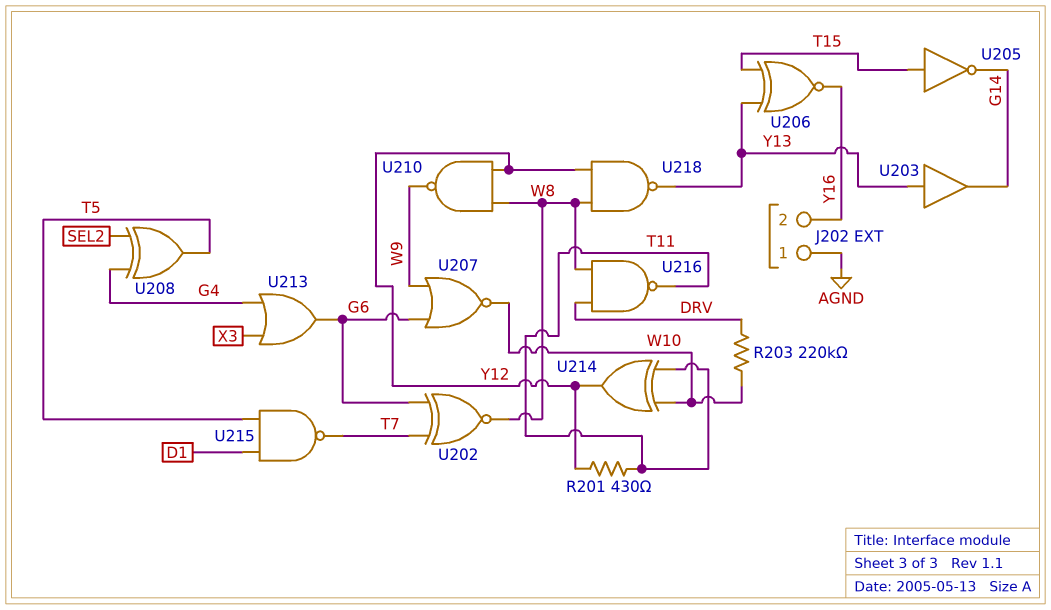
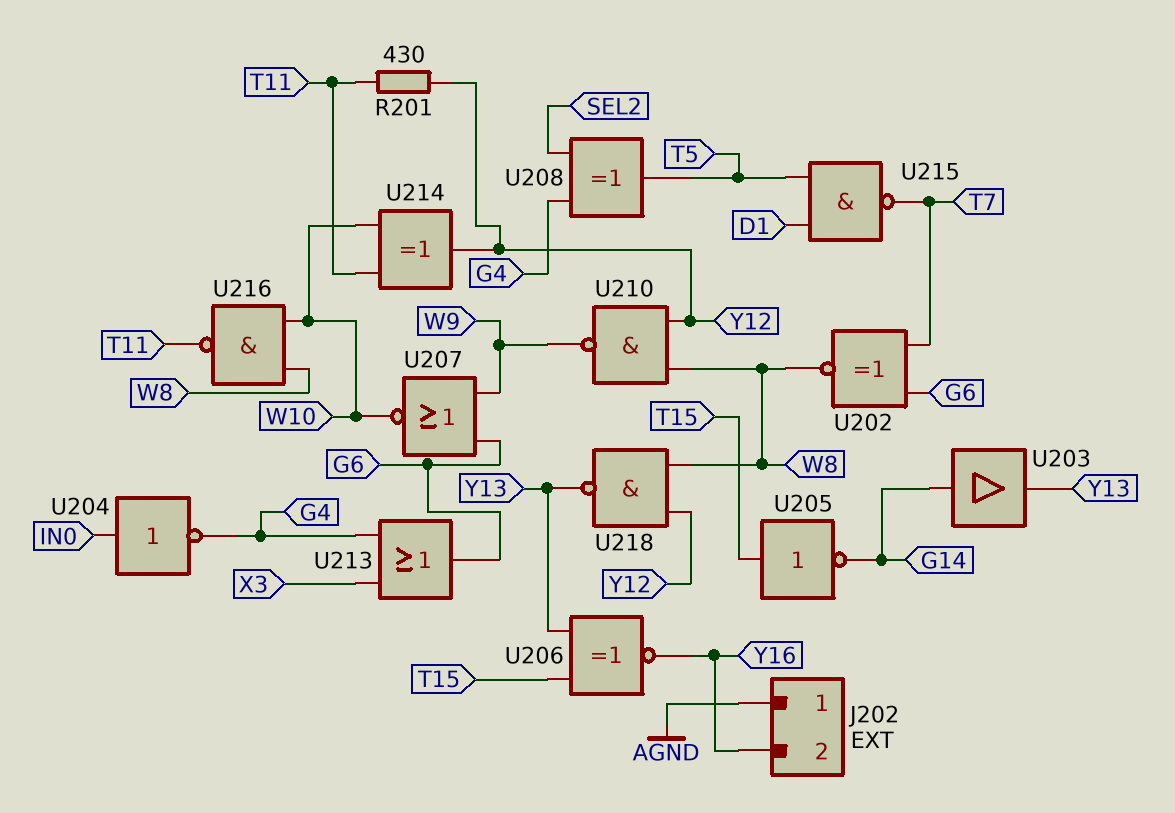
R203: 220k (DRV, W10) -> none
U203: buffer (in Y13, out G14) -> buffer (in G14, out Y13)
U204: none -> NOT (in IN0, out G4)
U216: NAND (in DRV, in W8, out T11) -> NAND (in W8, in W10, out T11)

